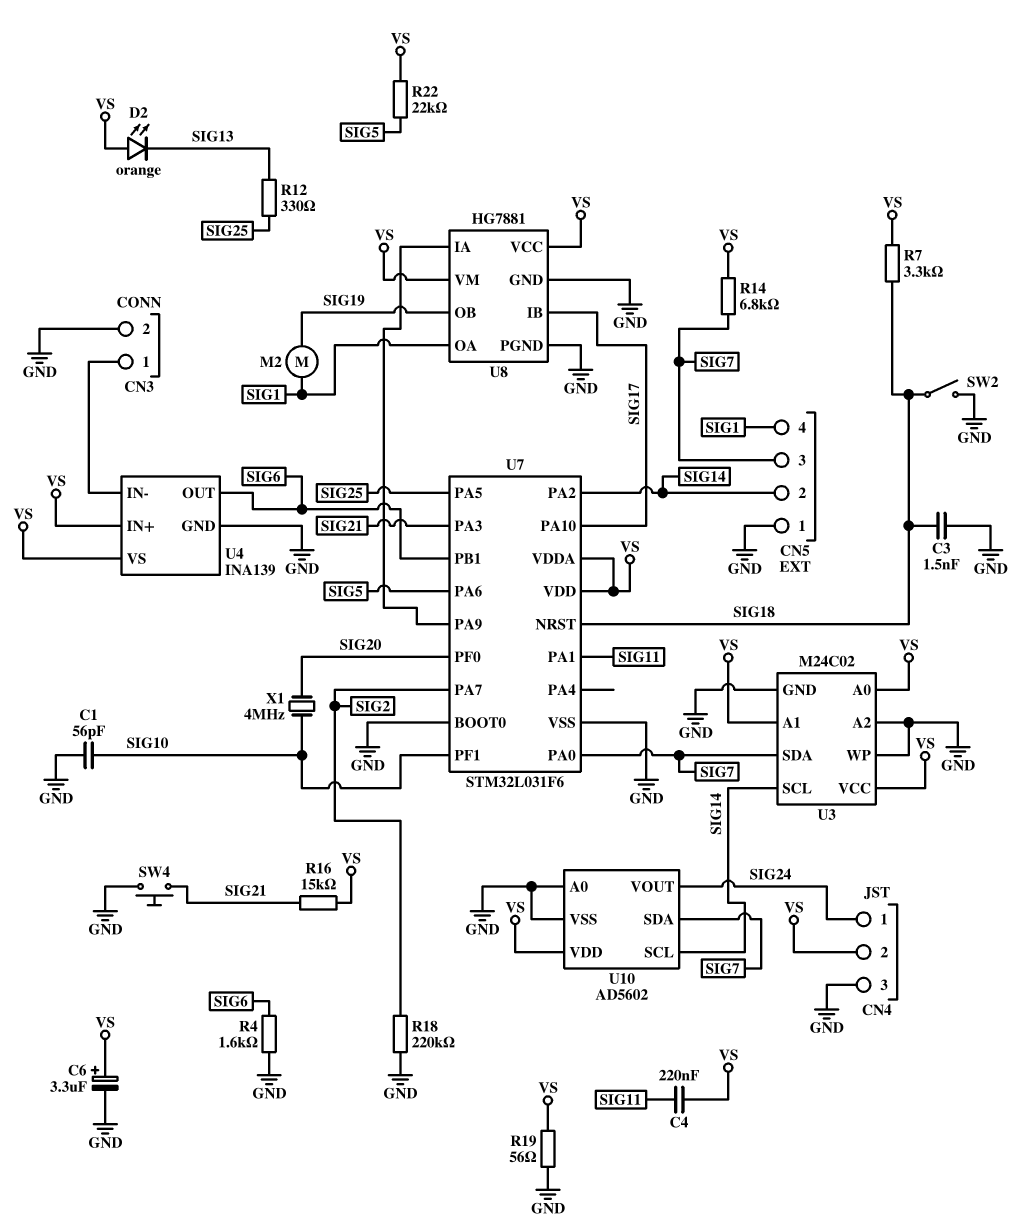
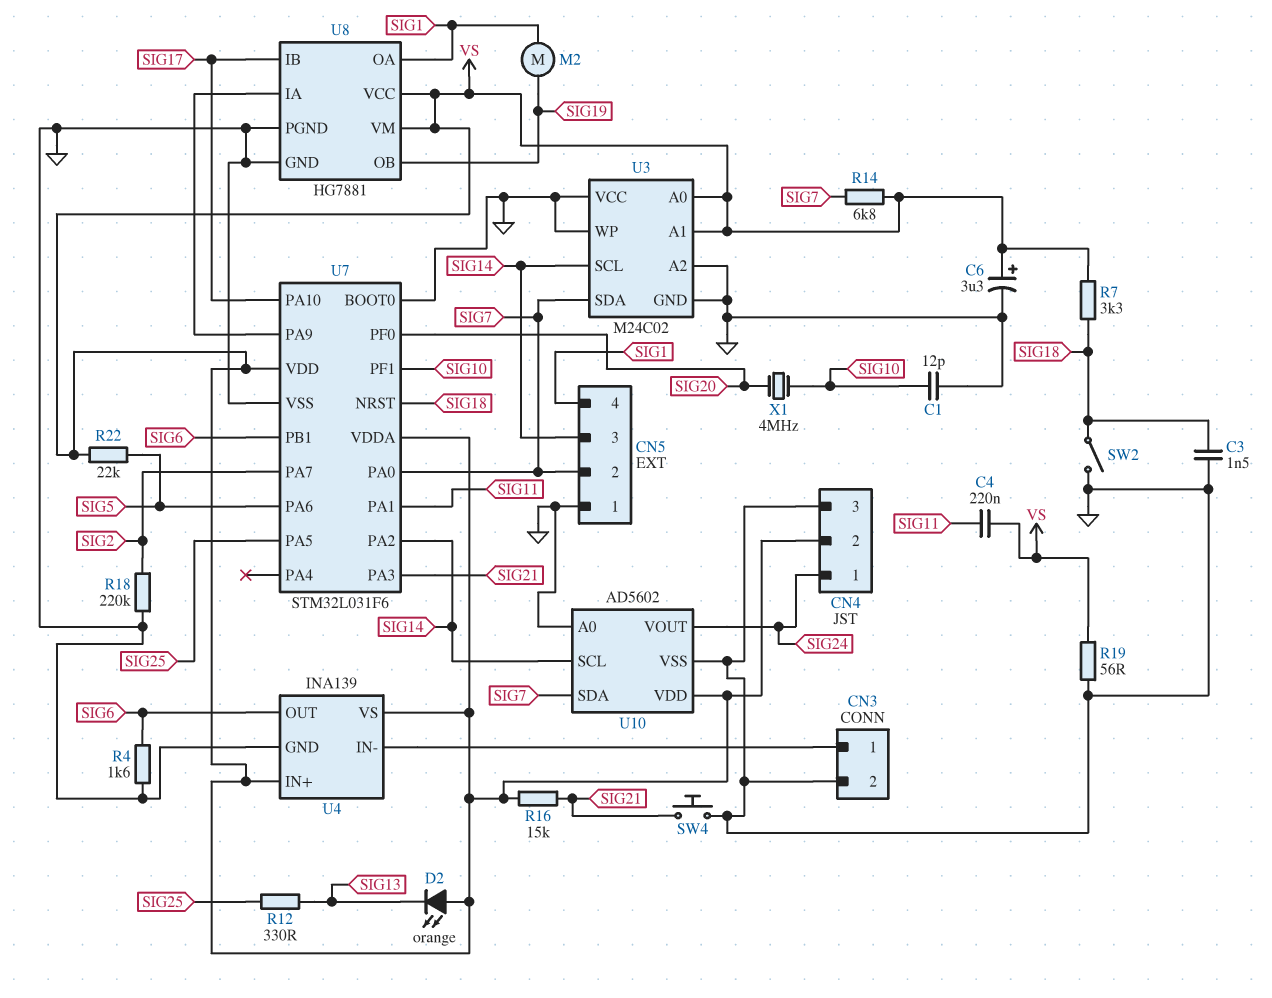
C1: 56pF (GND, SIG10) -> 12pF (GND, SIG10)
CN5 pin 2: SIG14 -> SIG7
CN5 pin 3: SIG7 -> SIG14
U3 pin VCC: VS -> GND

